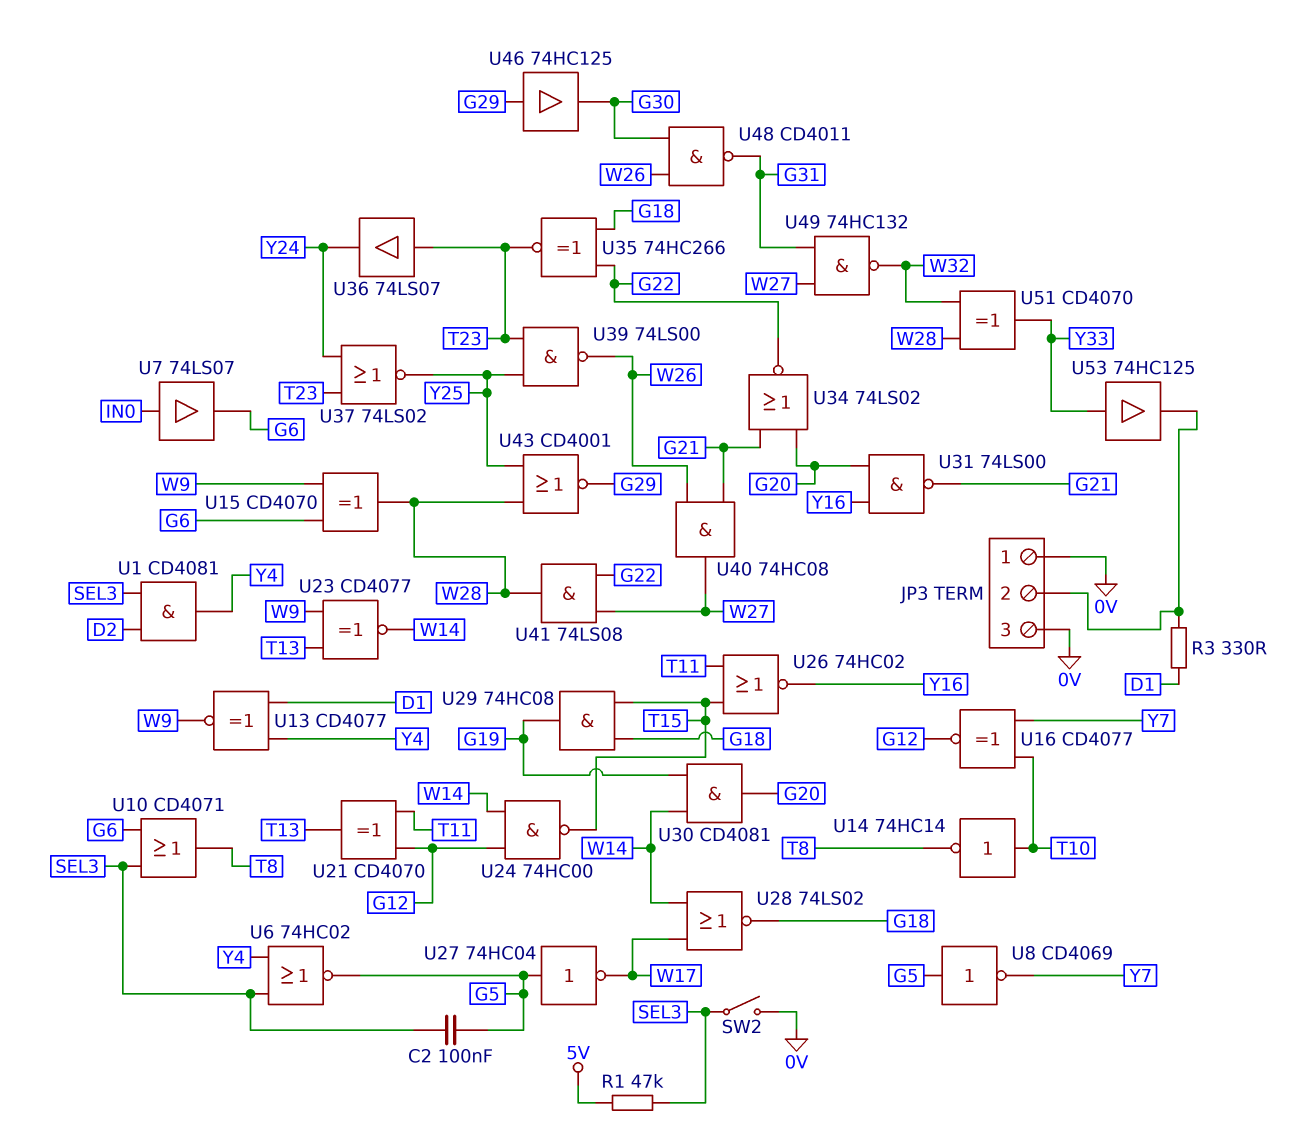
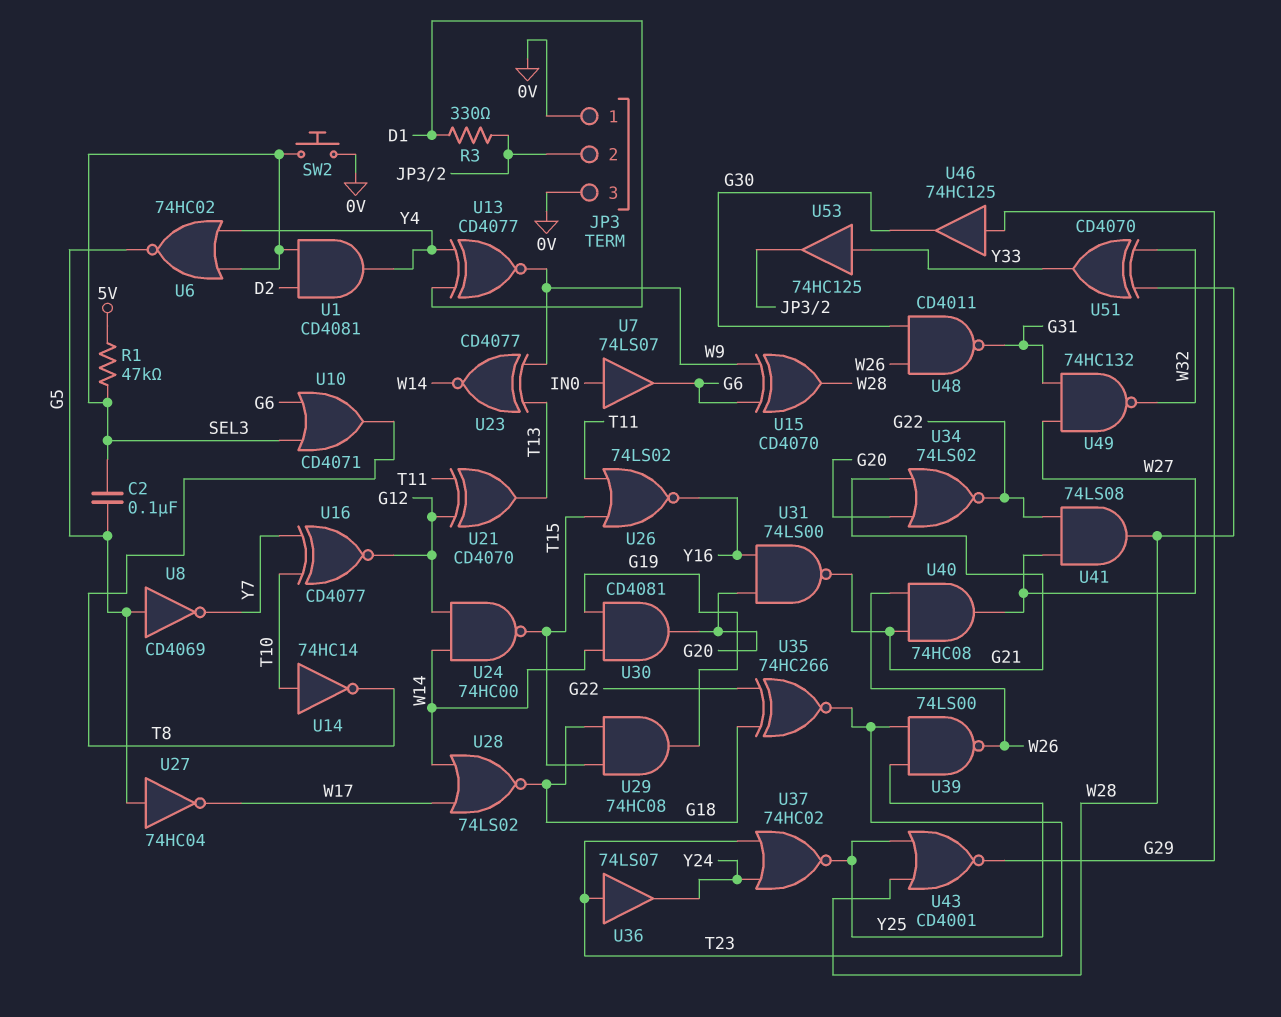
SW2: switch (0V, SEL3) -> button (0V, SEL3)
U26: NOR 74HC02 (in T11, in T15, out Y16) -> NOR 74LS02 (in T11, in T15, out Y16)
U37: NOR 74LS02 (in T23, in Y24, out Y25) -> NOR 74HC02 (in T23, in Y24, out Y25)

